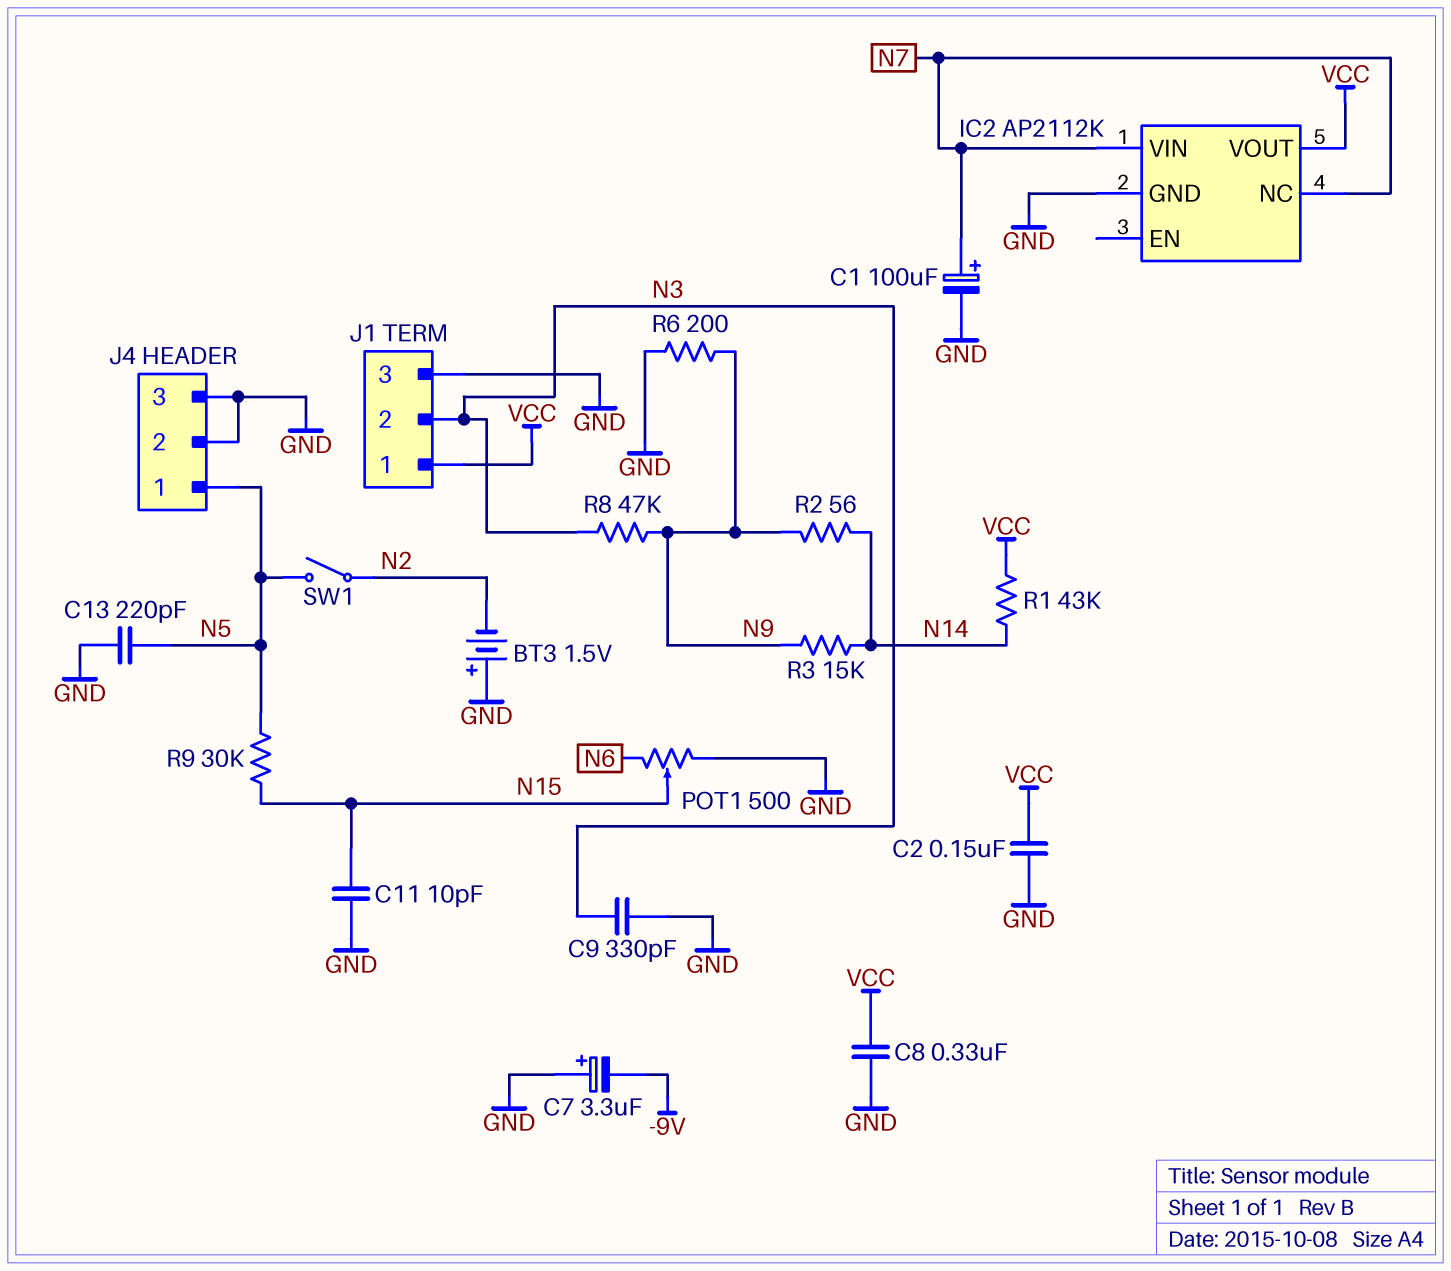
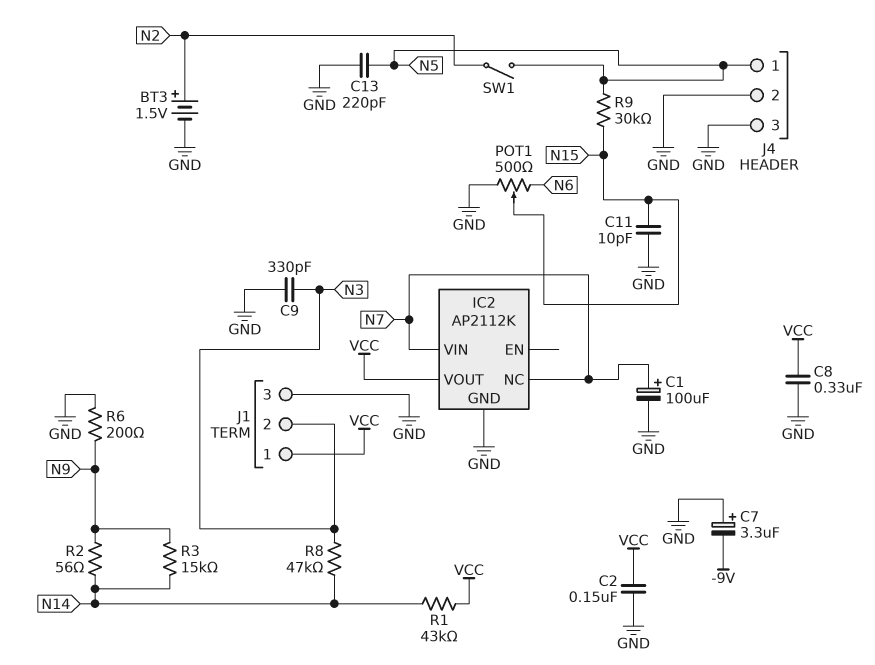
BT3: 1.5V (plus GND, minus N2) -> 1.5V (plus N2, minus GND)
R8: 47k (N3, N9) -> 47k (N3, N14)

